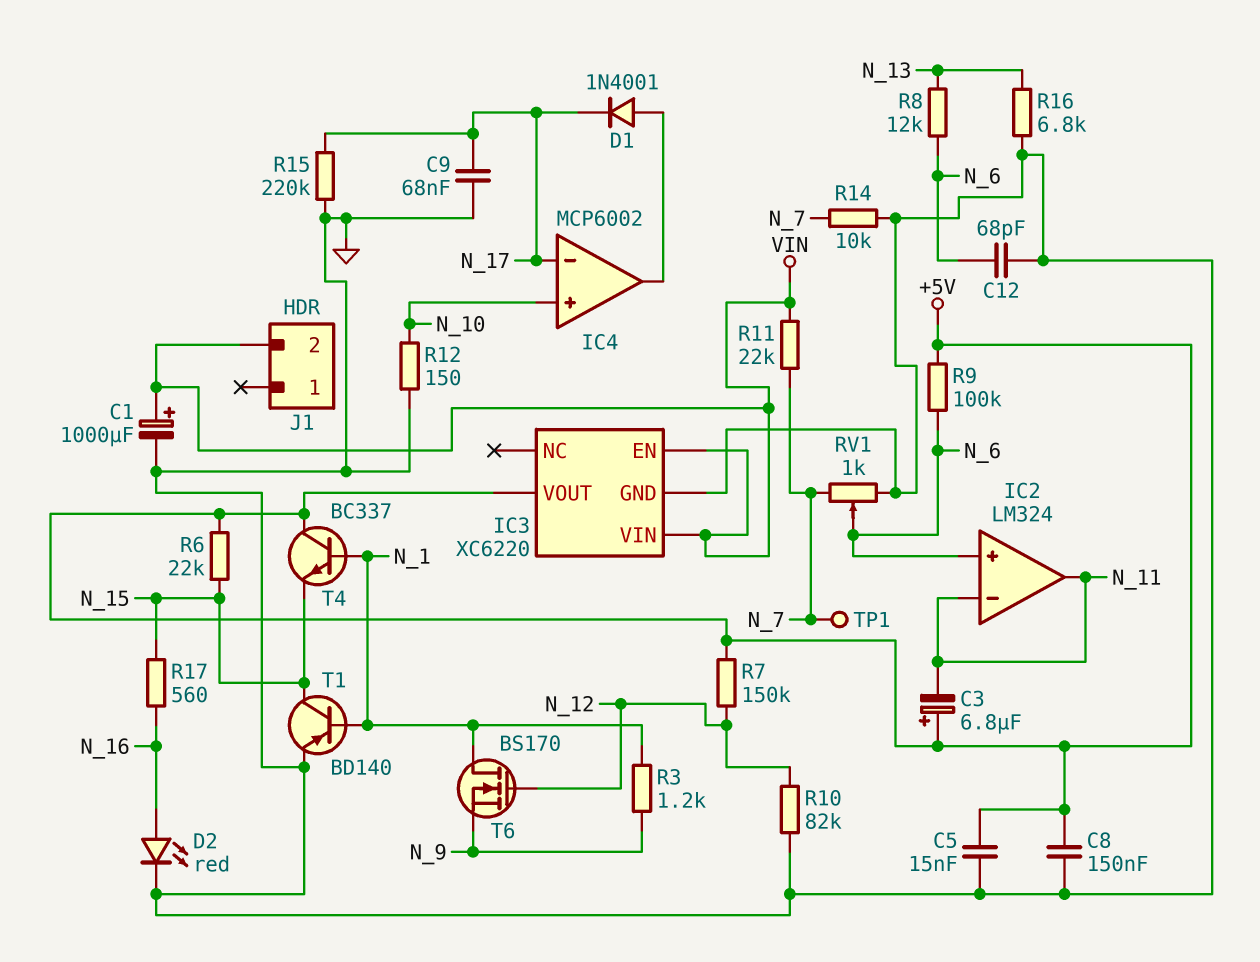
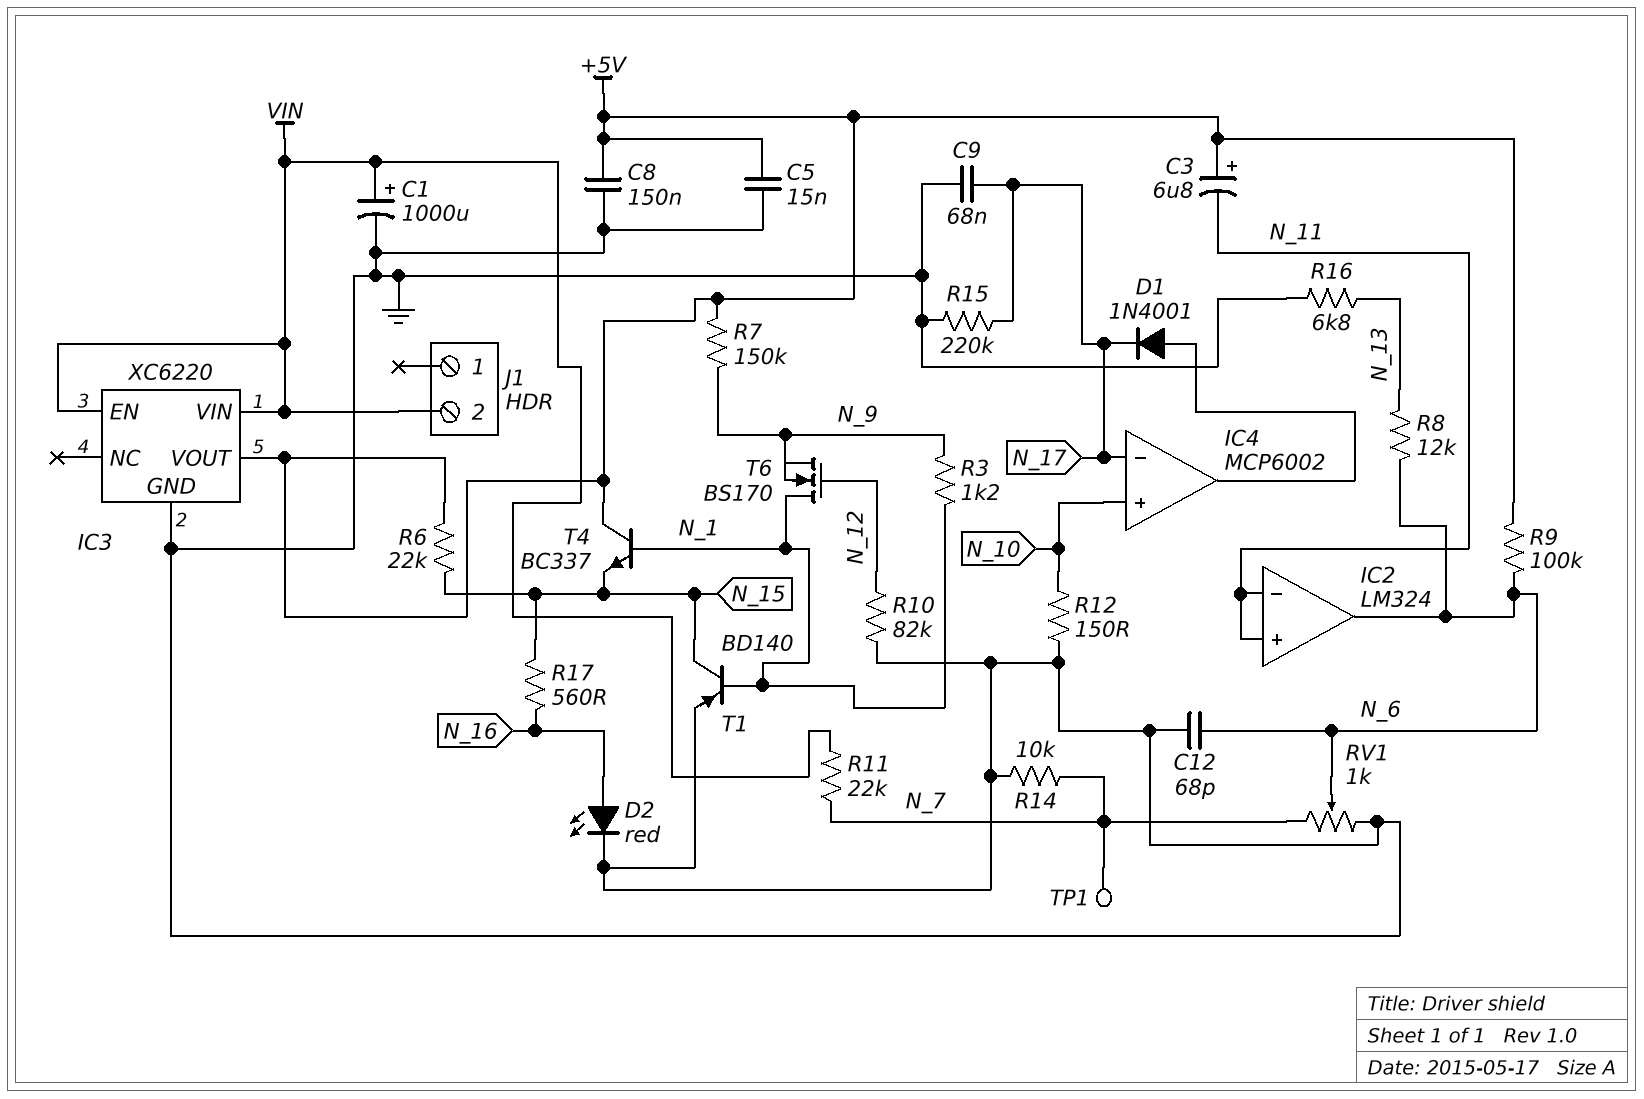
IC2 pin in+: N_6 -> N_11
IC2 pin out: N_11 -> N_6
R7: 150k (+5V, N_12) -> 150k (+5V, N_9)

